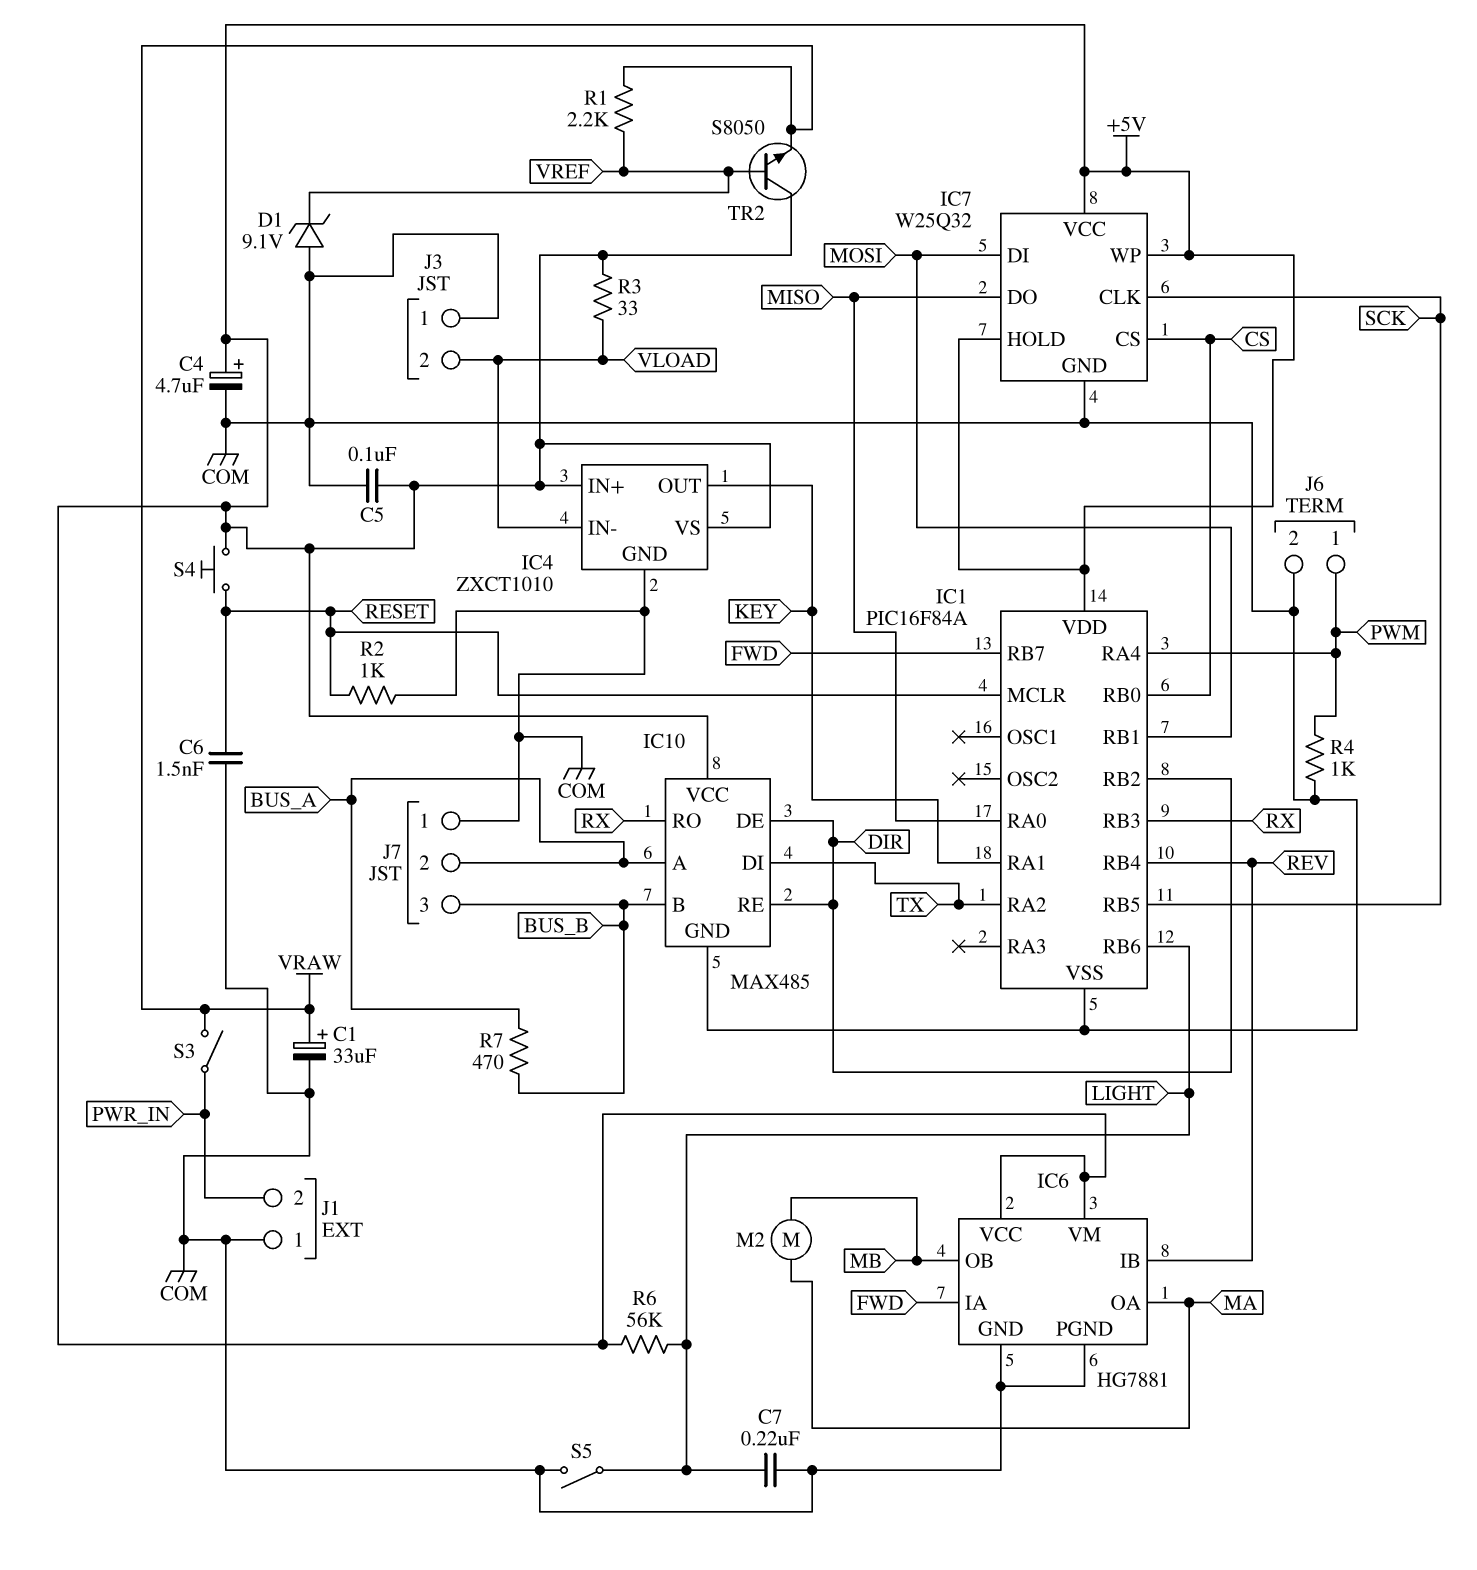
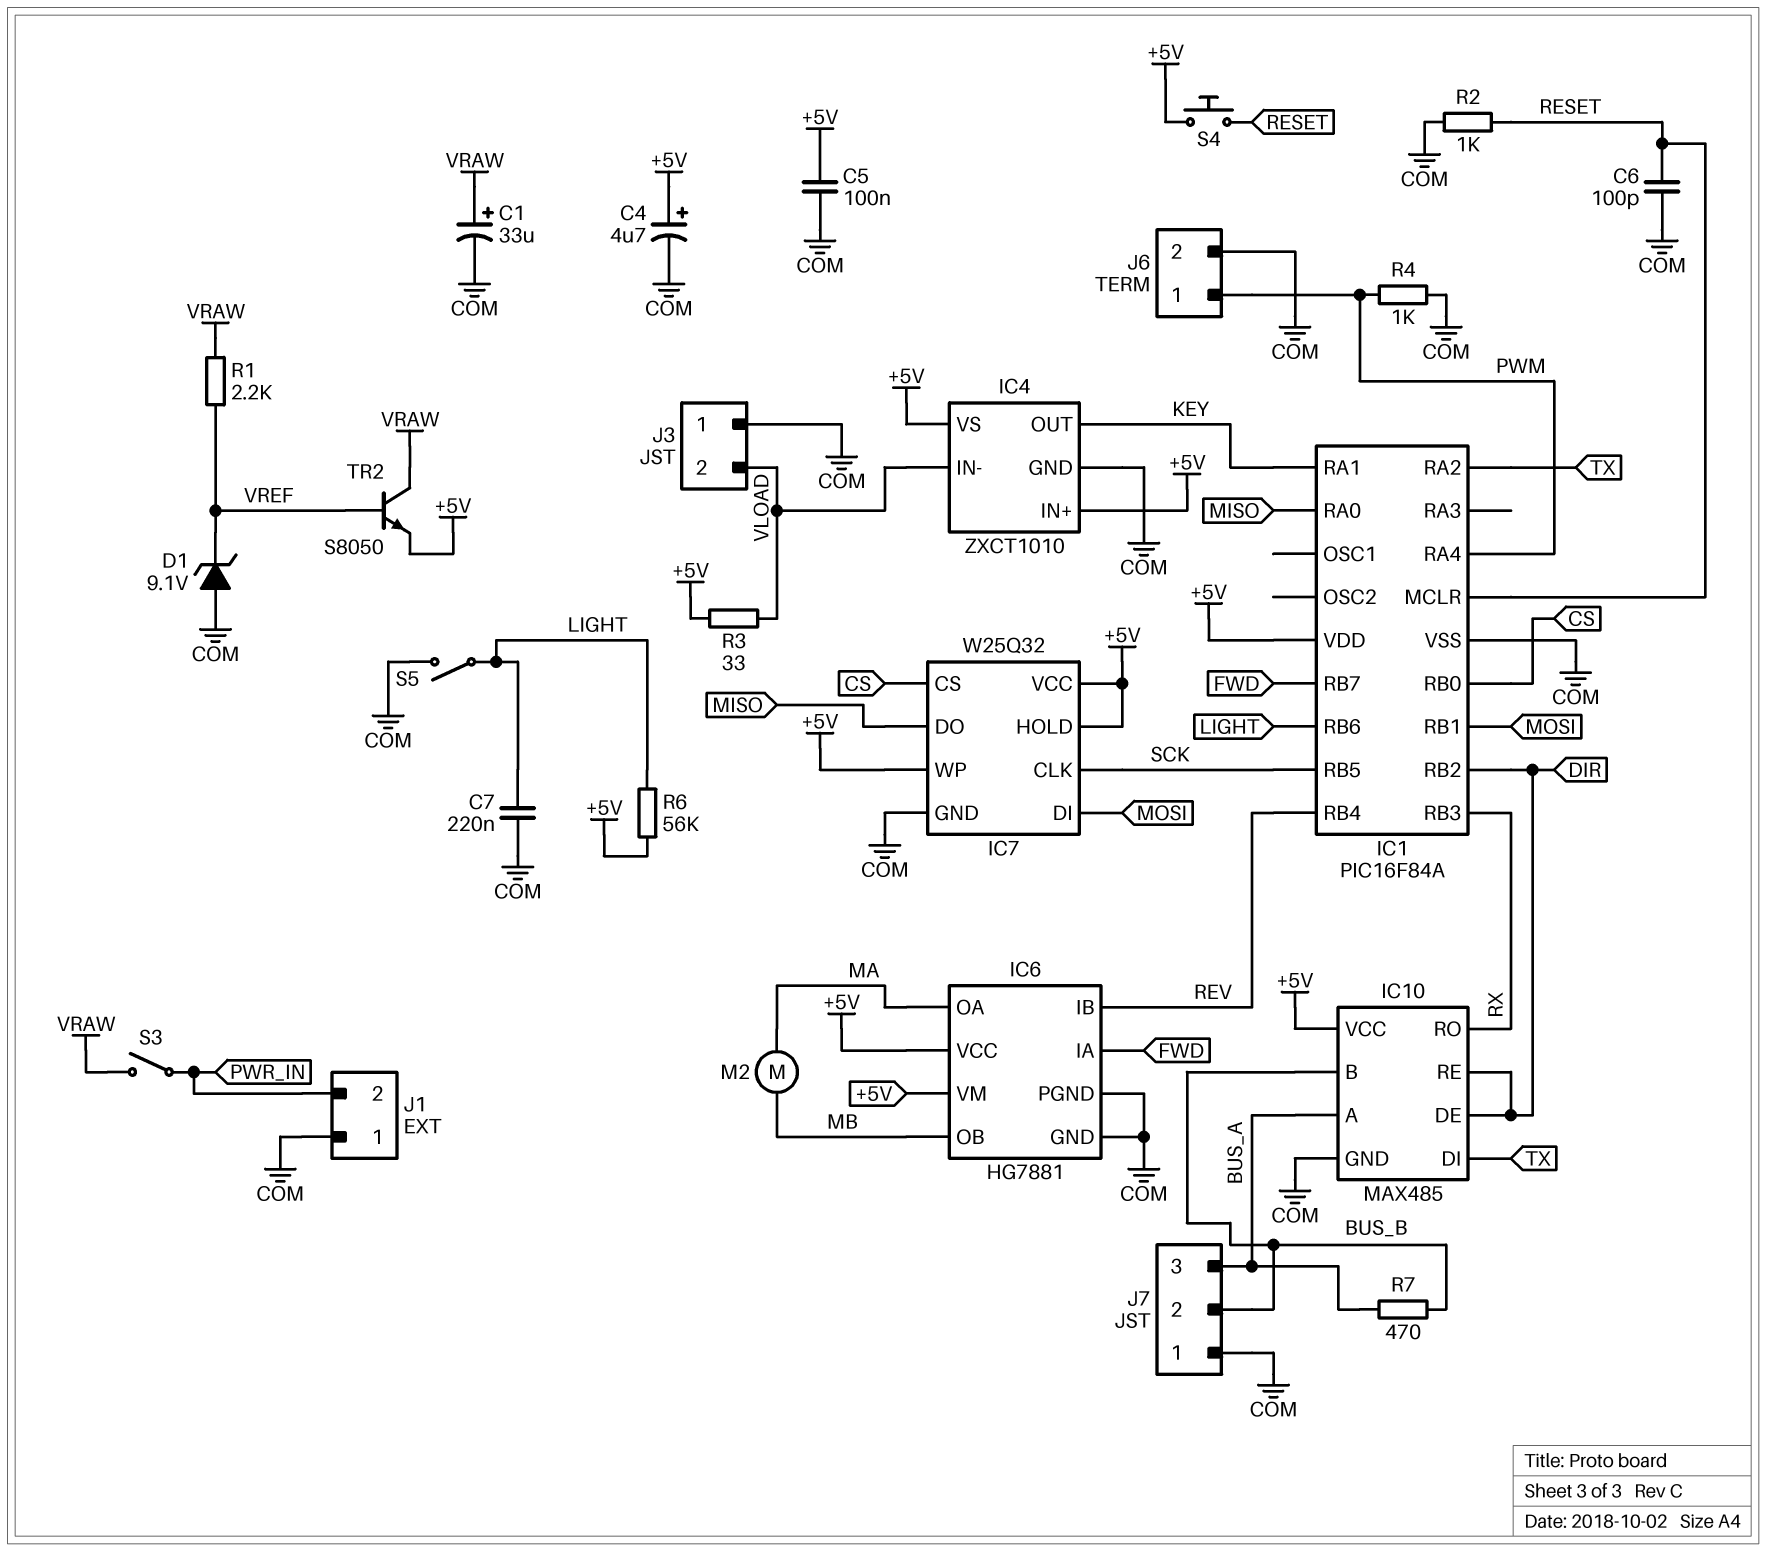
C6: 1.5nF (COM, RESET) -> 100pF (COM, RESET)
J7 pin 2: BUS_A -> BUS_B
J7 pin 3: BUS_B -> BUS_A
TR2: NPN S8050 (B VREF, C +5V, E VRAW) -> NPN S8050 (B VREF, C VRAW, E +5V)

